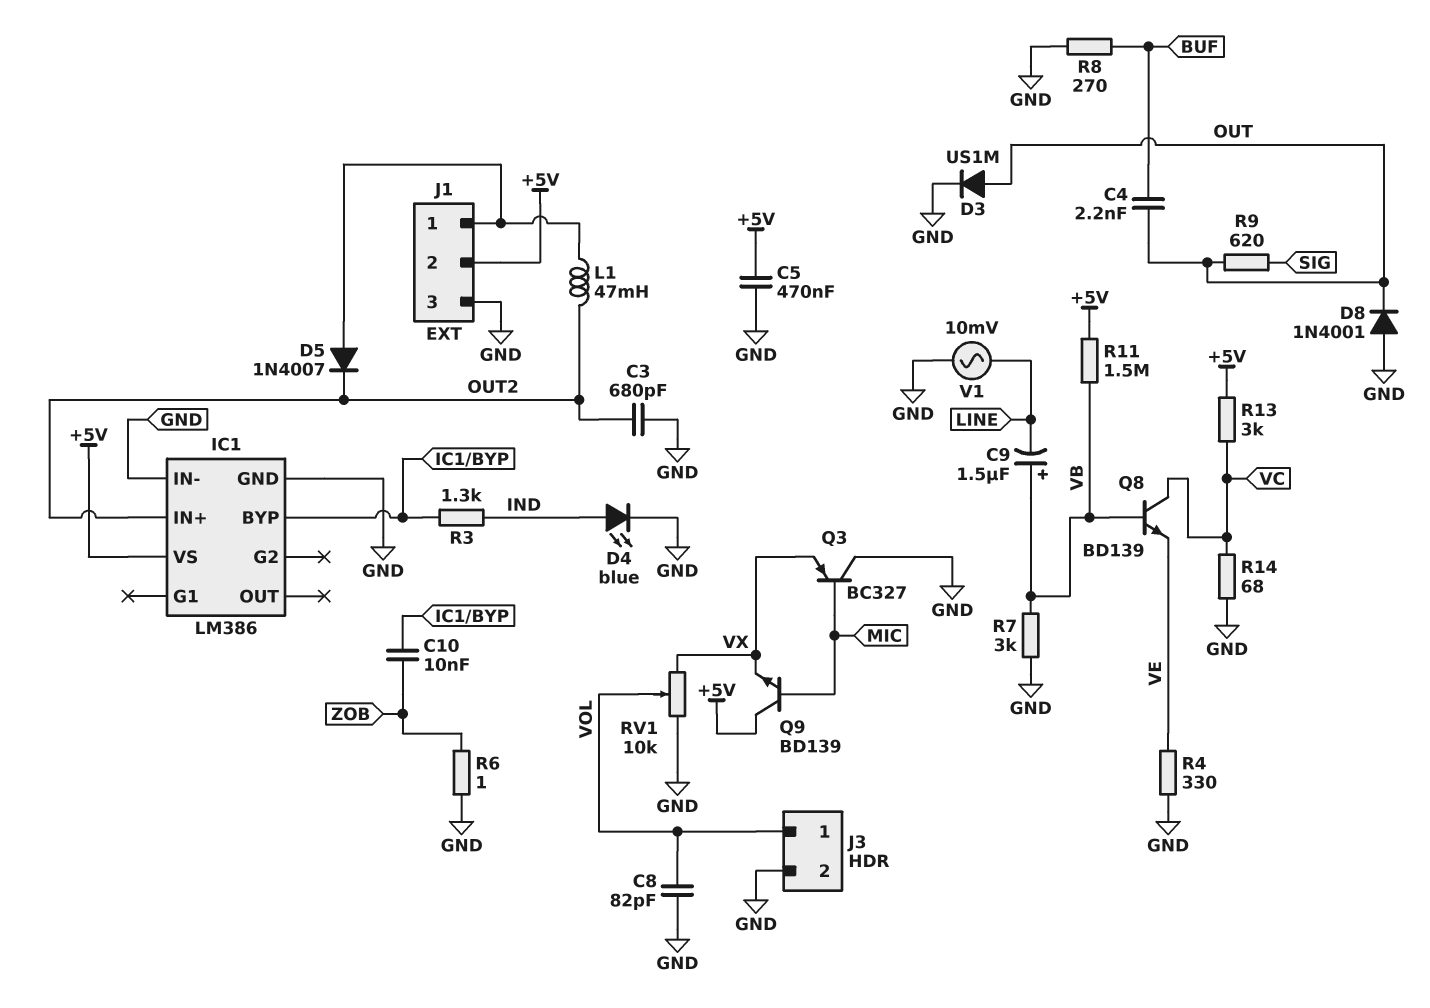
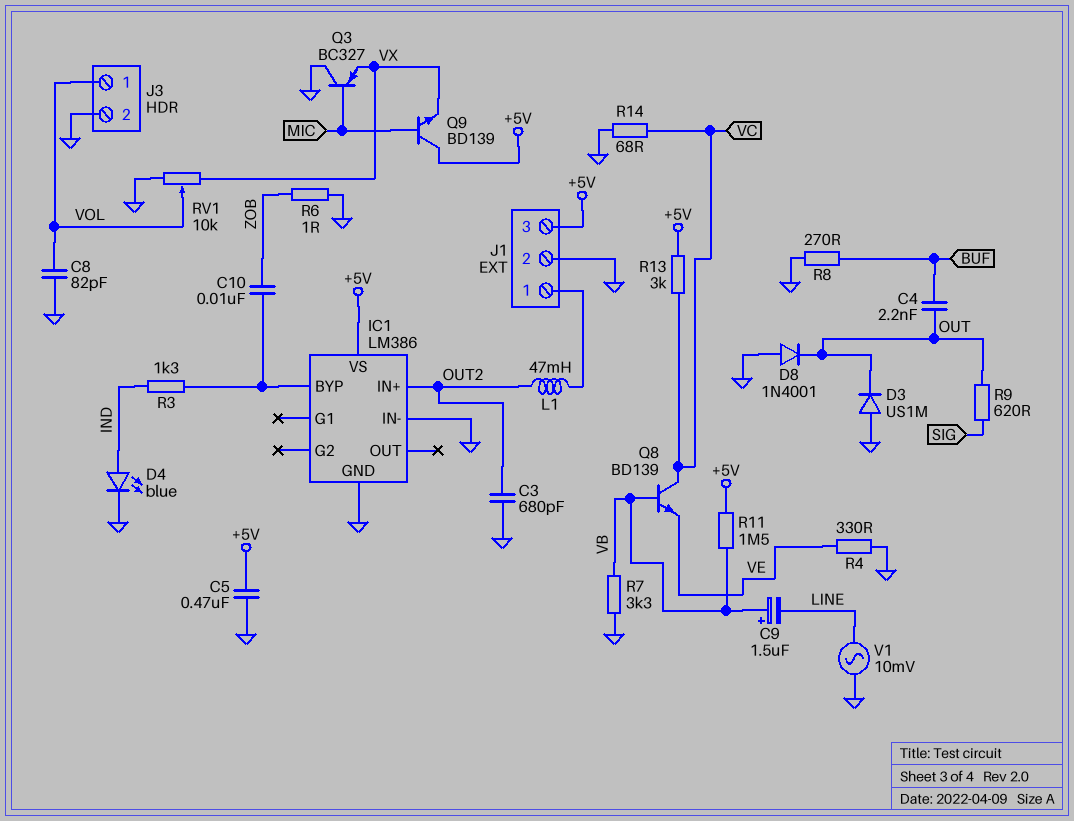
D3: diode US1M (A OUT, K GND) -> diode US1M (A GND, K OUT)
D5: diode 1N4007 (A J1/1, K OUT2) -> none
J1 pin 2: +5V -> GND
J1 pin 3: GND -> +5V
R7: 3k (GND, VB) -> 3.3k (GND, VB)

